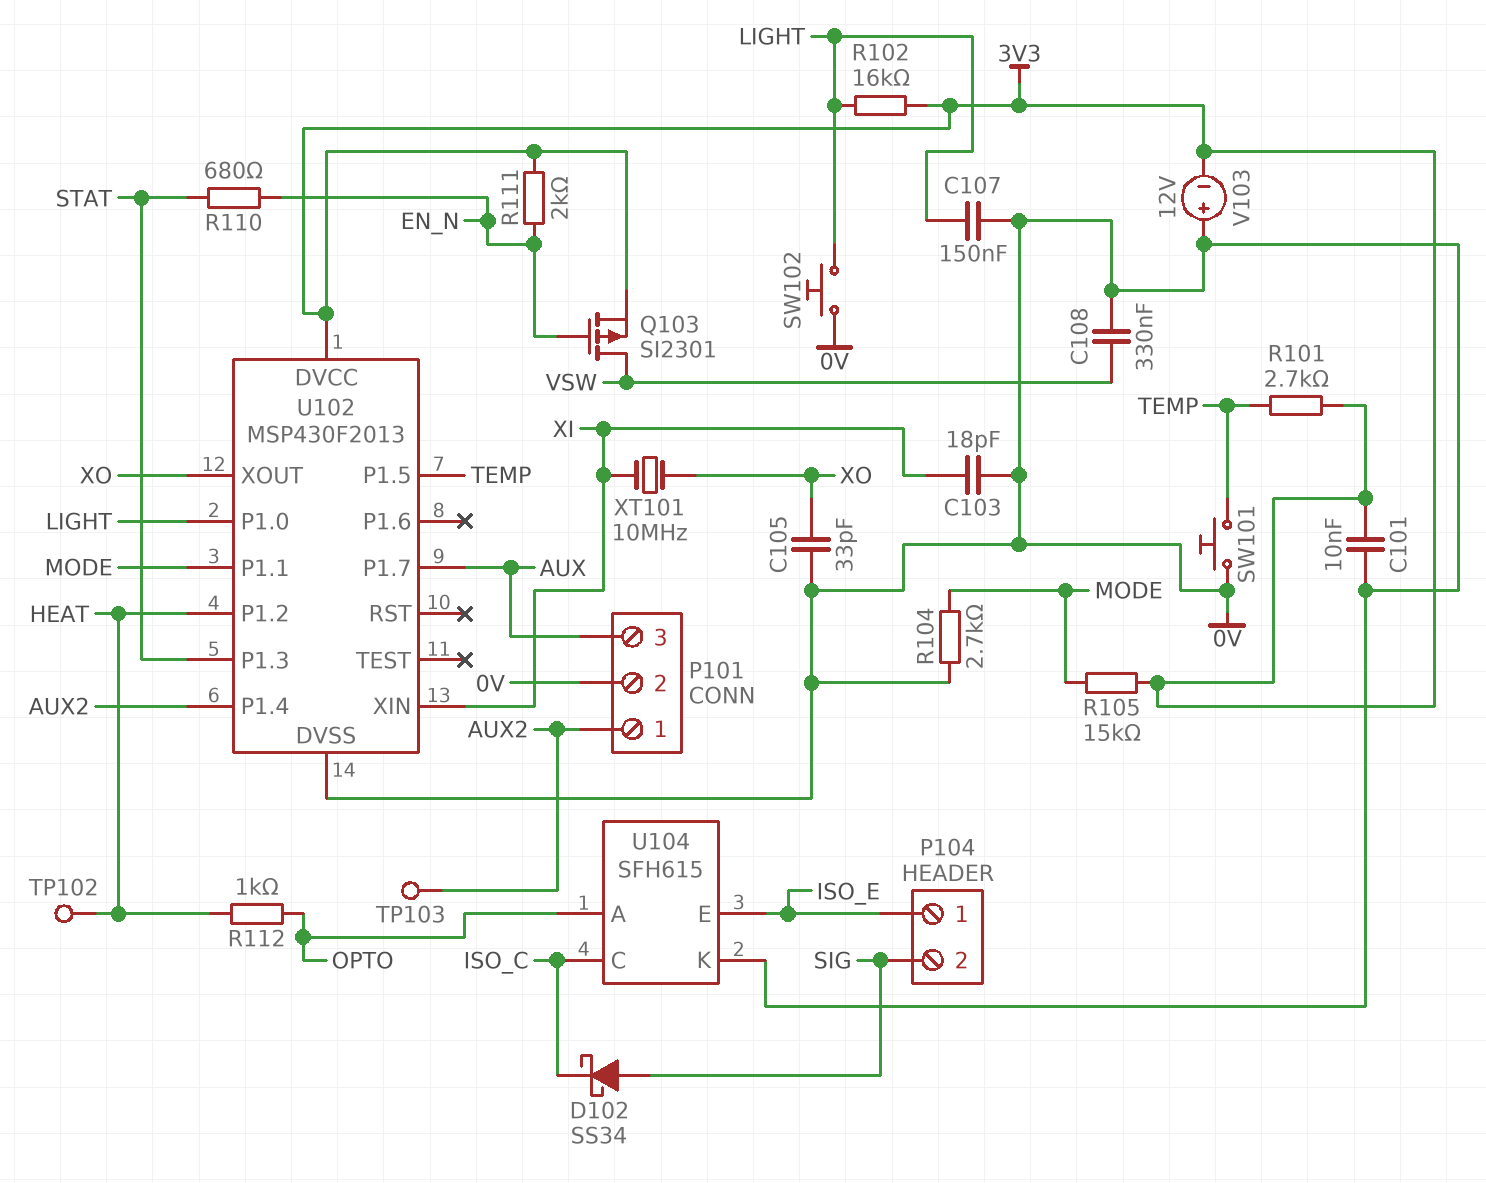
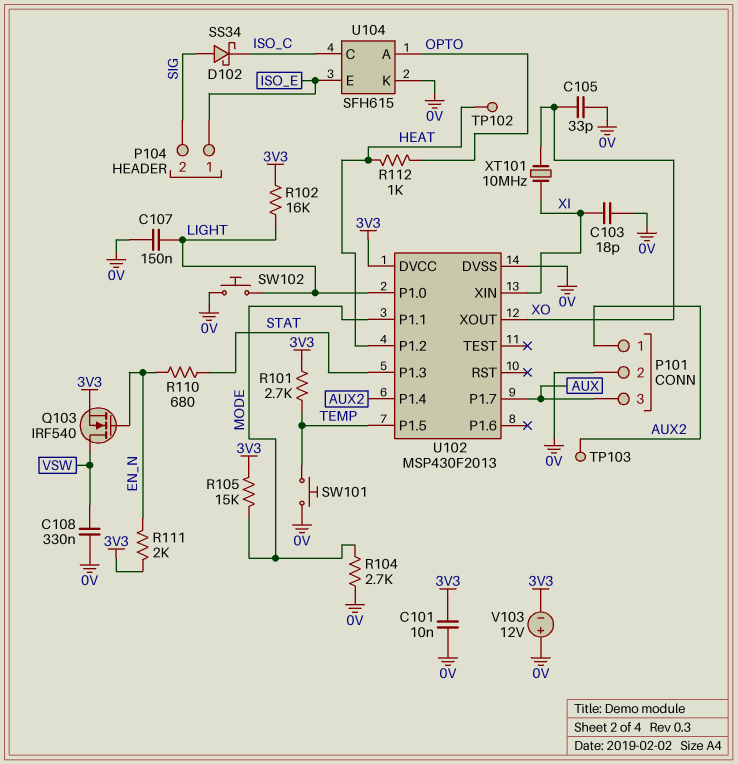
Q103: PMOS SI2301 (G EN_N, D VSW, S 3V3) -> NMOS IRF540 (G EN_N, D VSW, S 3V3)

